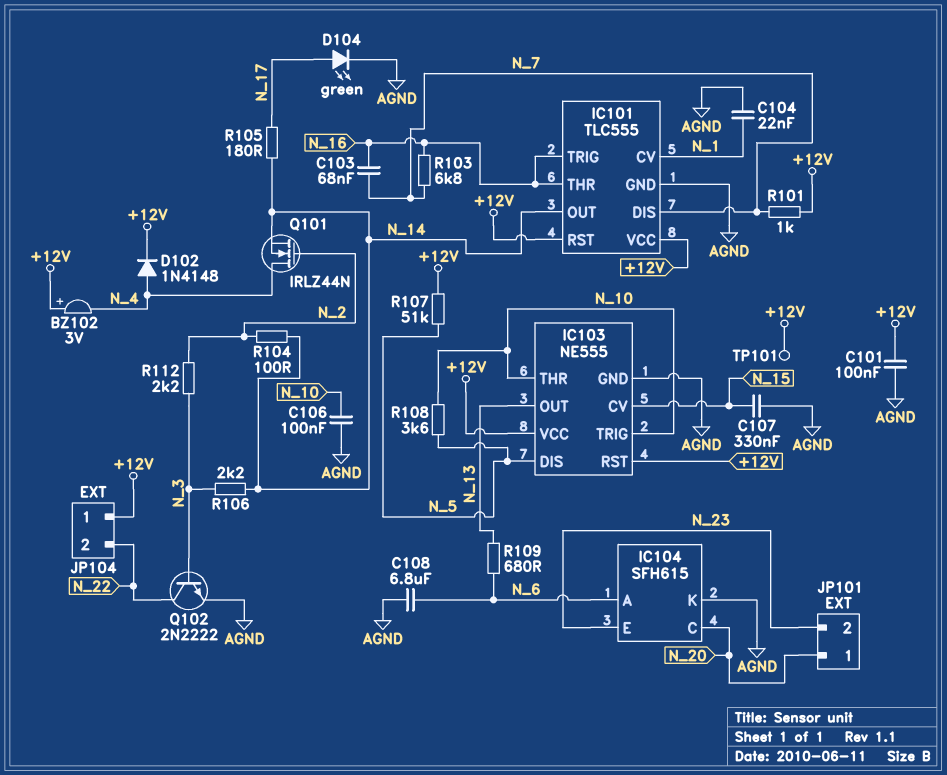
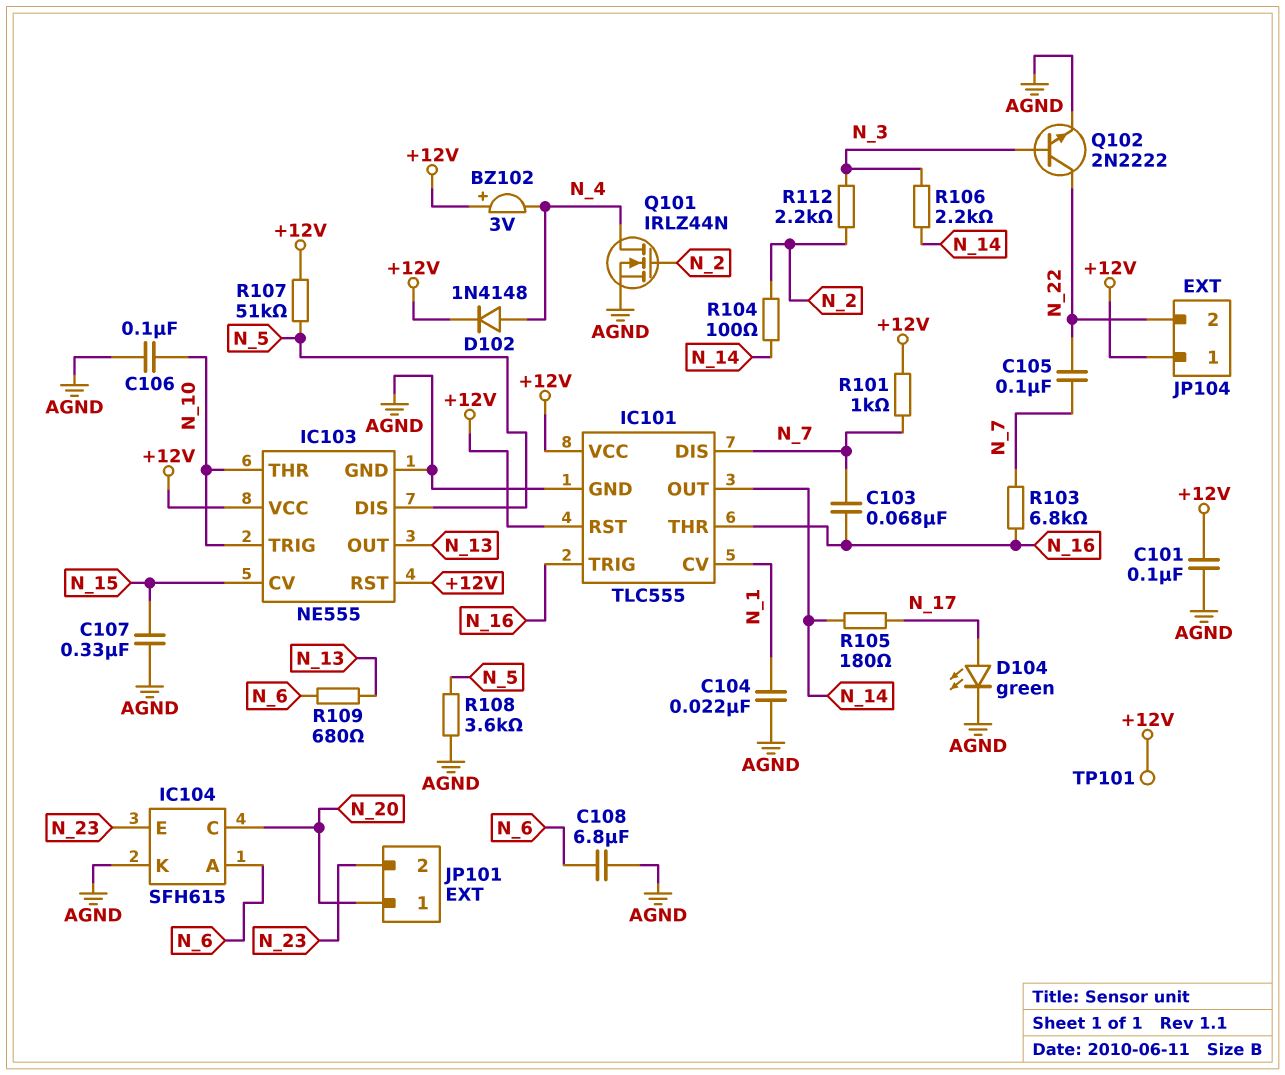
C105: none -> 100nF (N_7, N_22)
Q101: NMOS IRLZ44N (G N_2, D N_4, S N_14) -> NMOS IRLZ44N (G N_2, D N_4, S AGND)
R108: 3.6k (N_5, N_10) -> 3.6k (AGND, N_5)

